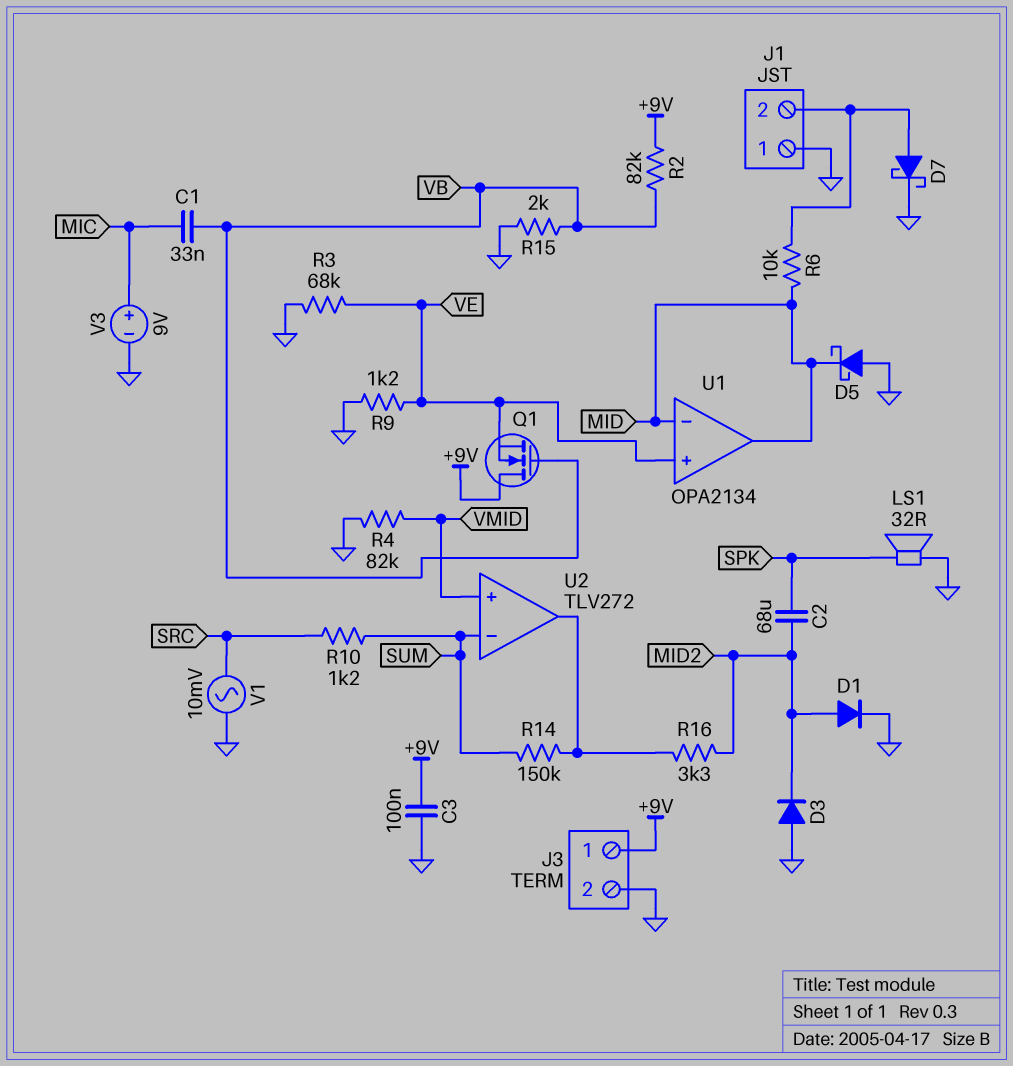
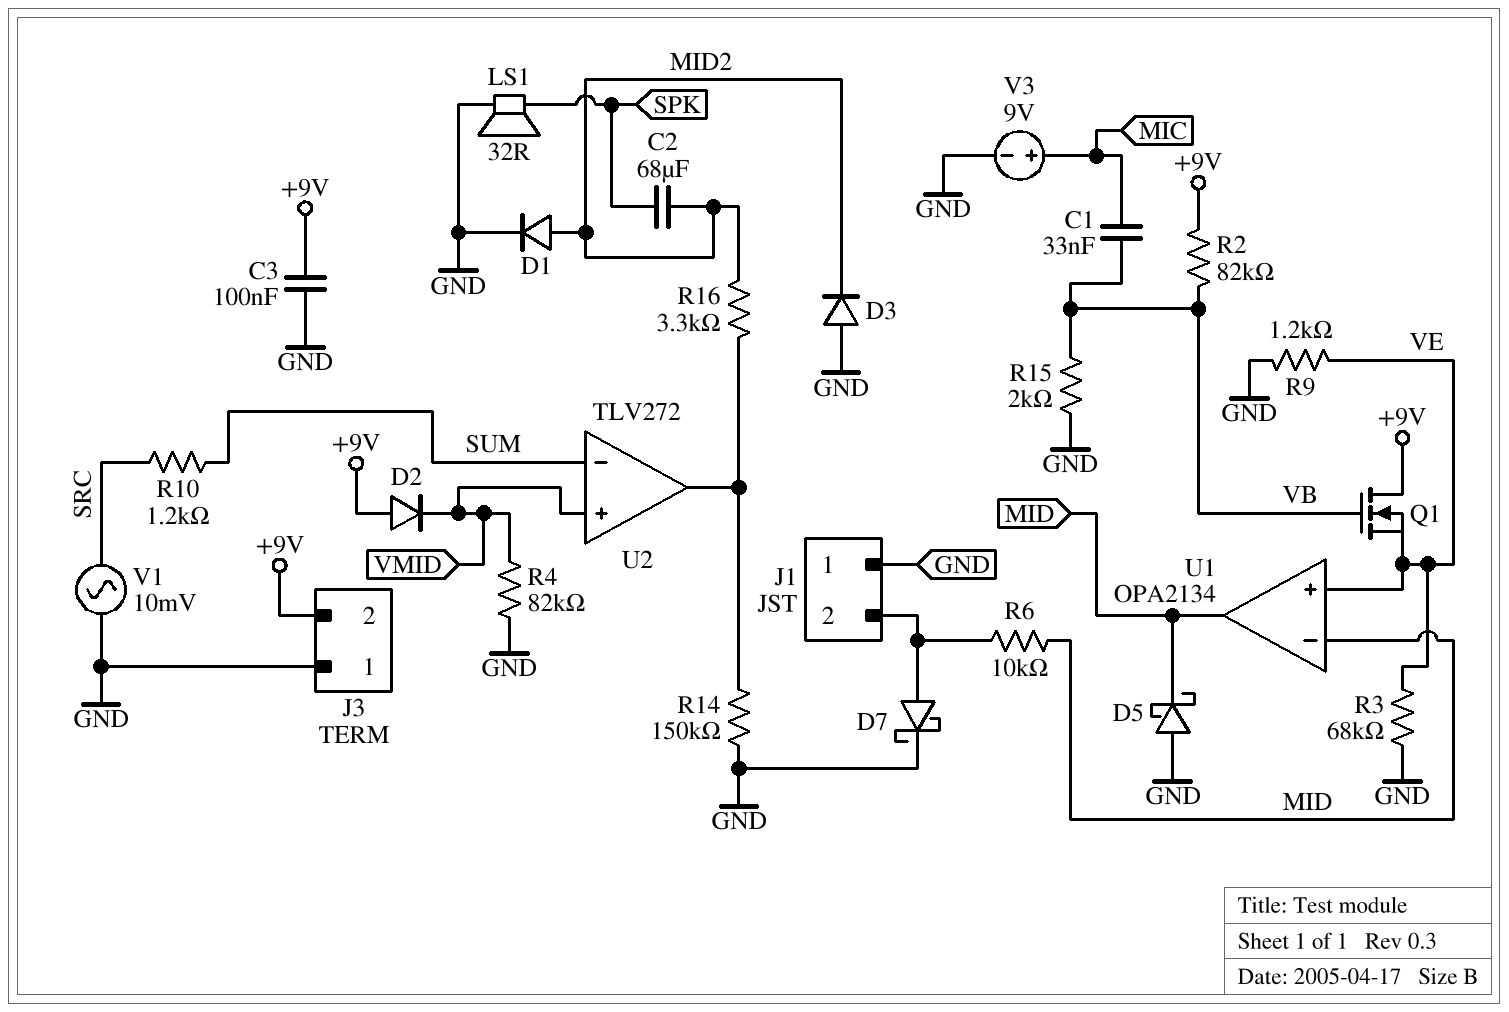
D2: none -> diode (A +9V, K VMID)
J3 pin 1: +9V -> GND
J3 pin 2: GND -> +9V
R14: 150k (SUM, U2/out) -> 150k (GND, U2/out)

